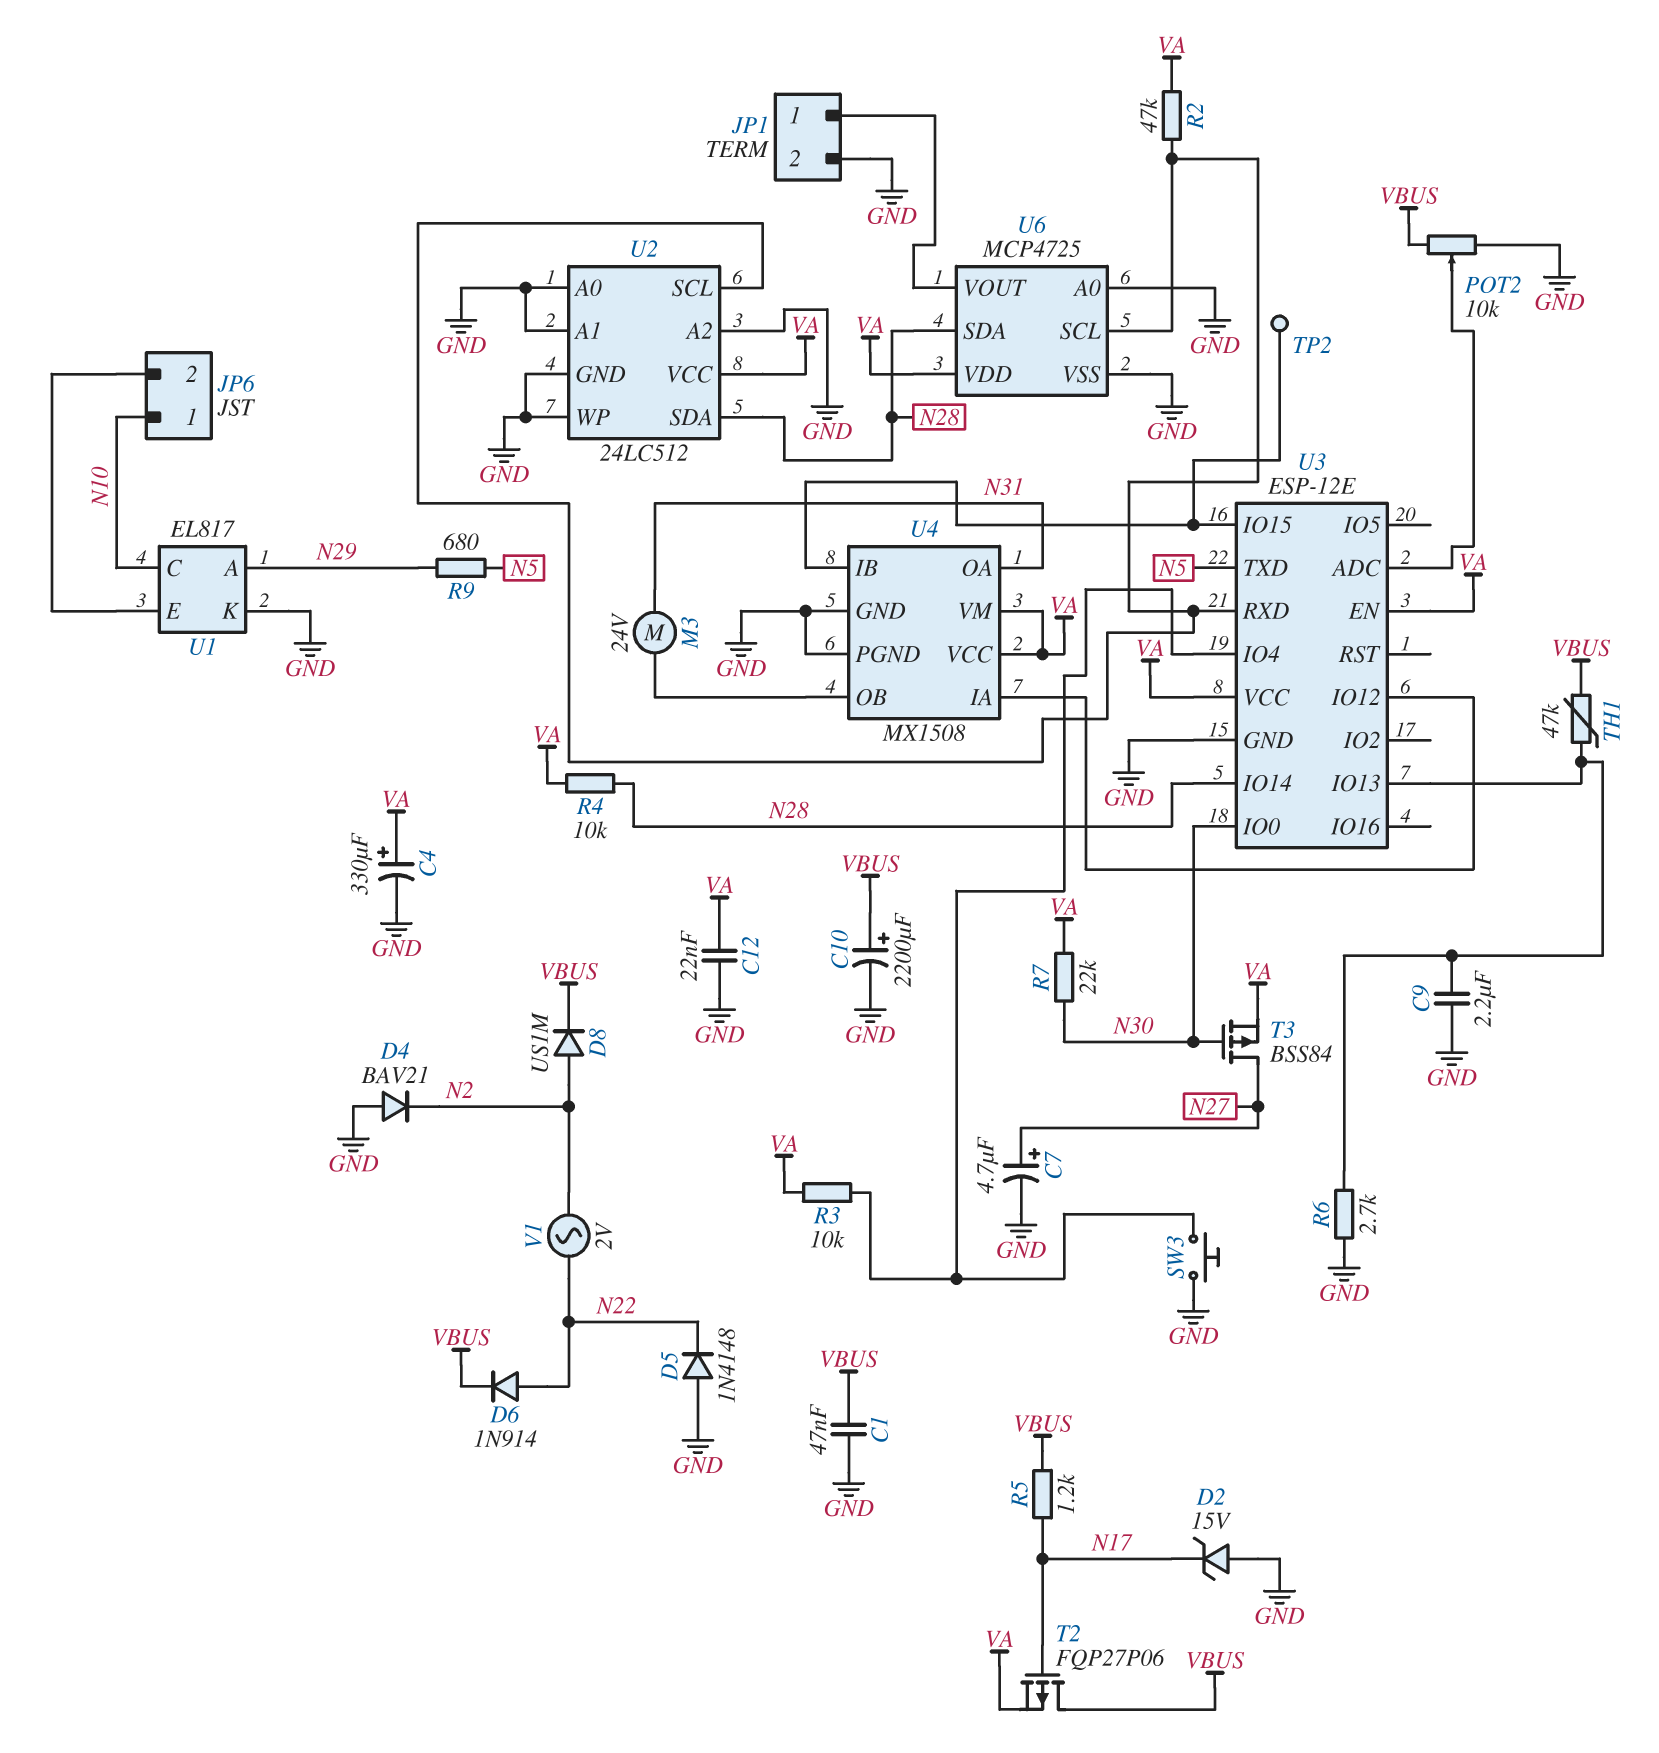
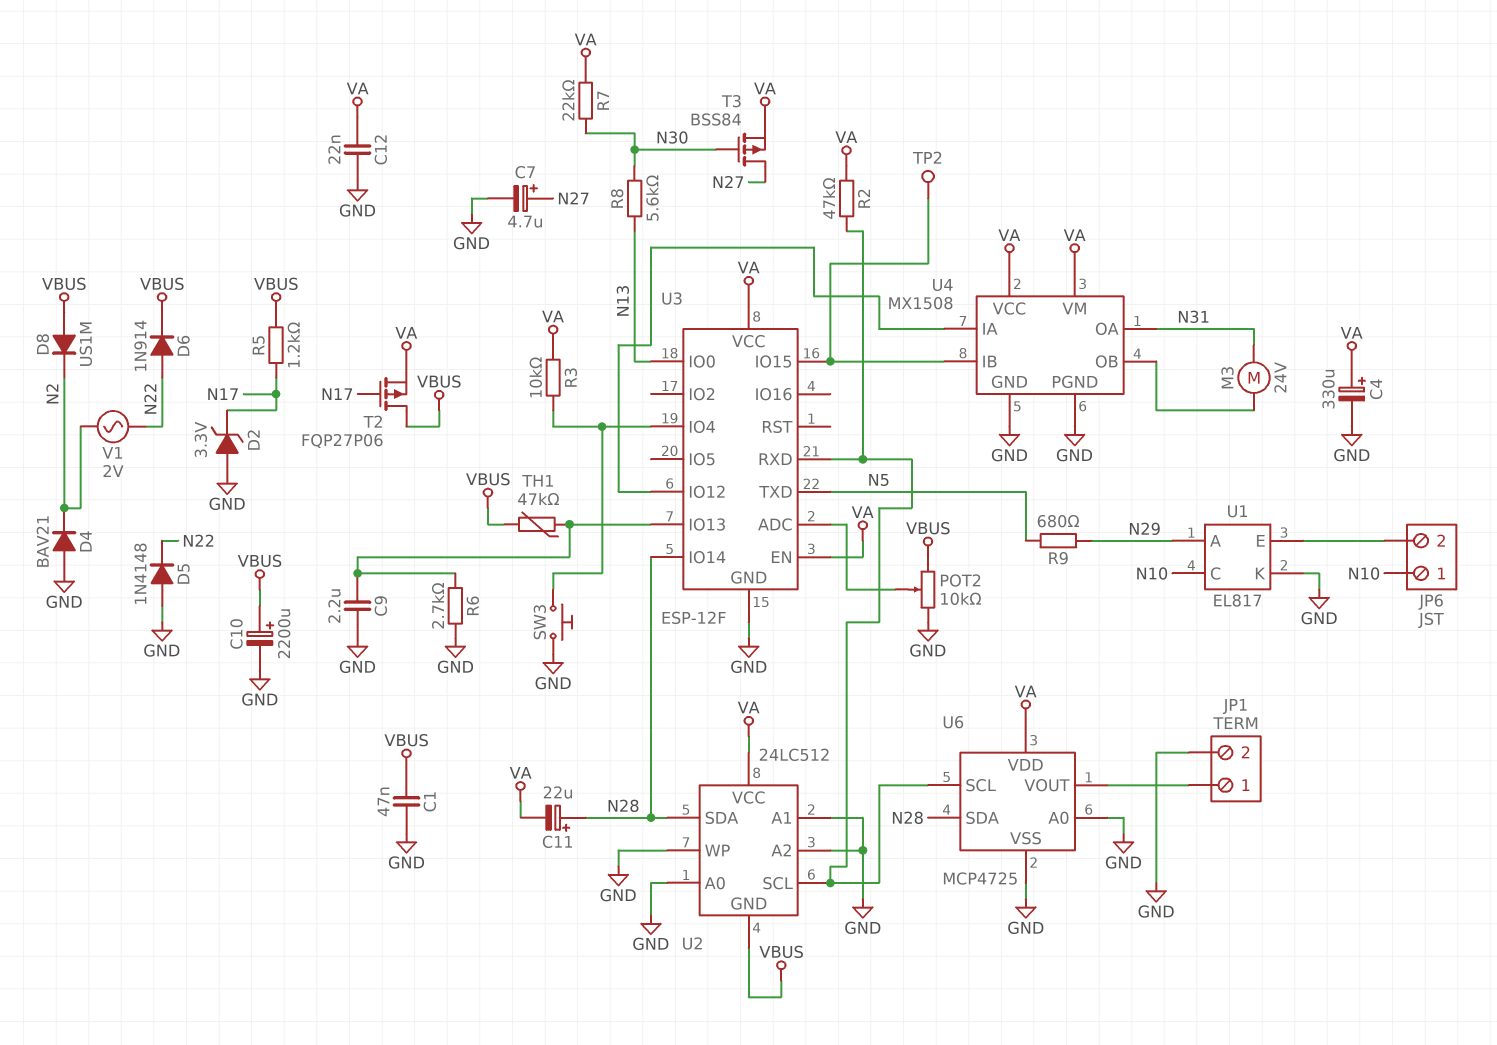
C11: none -> 22uF (plus N28, minus VA)
D2: zener 15V (A GND, K N17) -> zener 3.3V (A GND, K N17)
D8: diode US1M (A N2, K VBUS) -> diode US1M (A VBUS, K N2)
R4: 10k (N28, VA) -> none
R8: none -> 5.6k (N13, N30)
U2 pin GND: GND -> VBUS
U3: ESP-12E -> ESP-12F
U3 pin IO0: N30 -> N13

